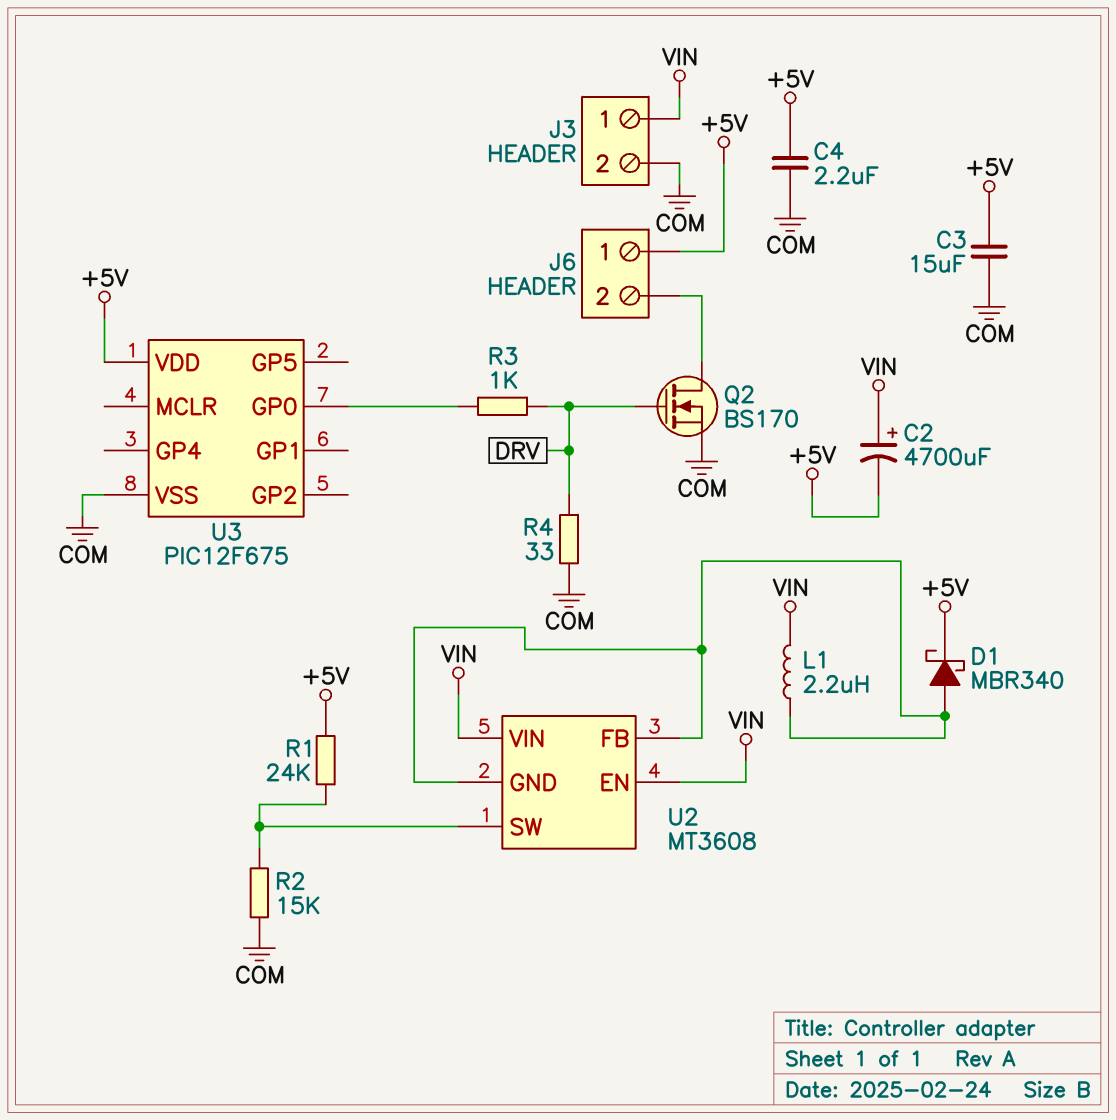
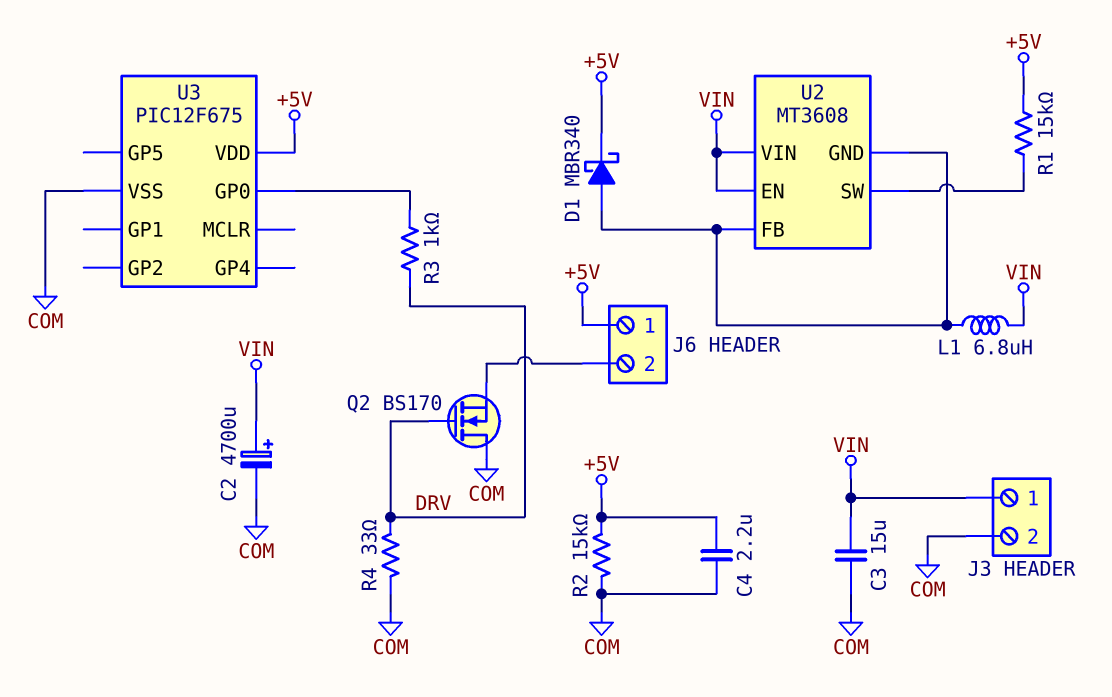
C2: 4700uF (plus VIN, minus +5V) -> 4700uF (plus VIN, minus COM)
C3: 15uF (+5V, COM) -> 15uF (COM, VIN)
L1: 2.2uH (U2/FB, VIN) -> 6.8uH (U2/FB, VIN)
Q2: NMOS BS170 (G DRV, D J6/2, S COM) -> NMOS BS170 (G DRV, D COM, S J6/2)
R1: 24k (+5V, U2/SW) -> 15k (+5V, U2/SW)
R2: 15k (COM, U2/SW) -> 15k (+5V, COM)

